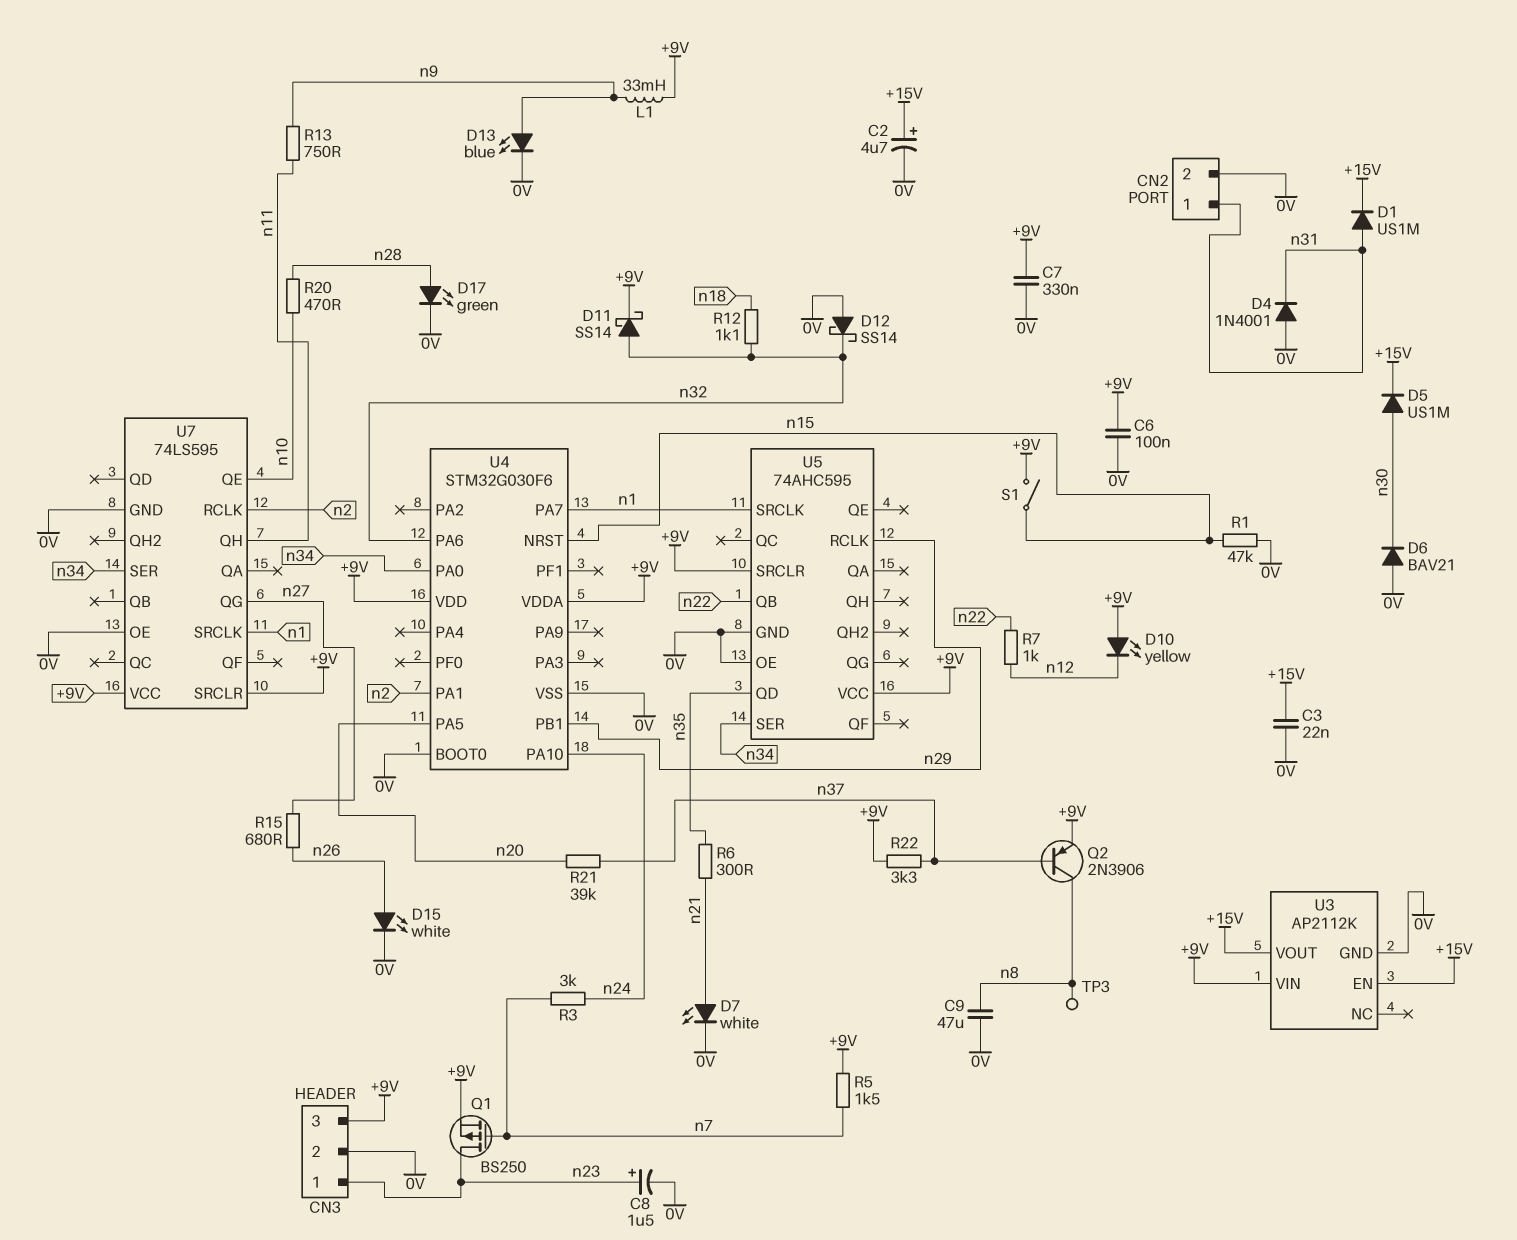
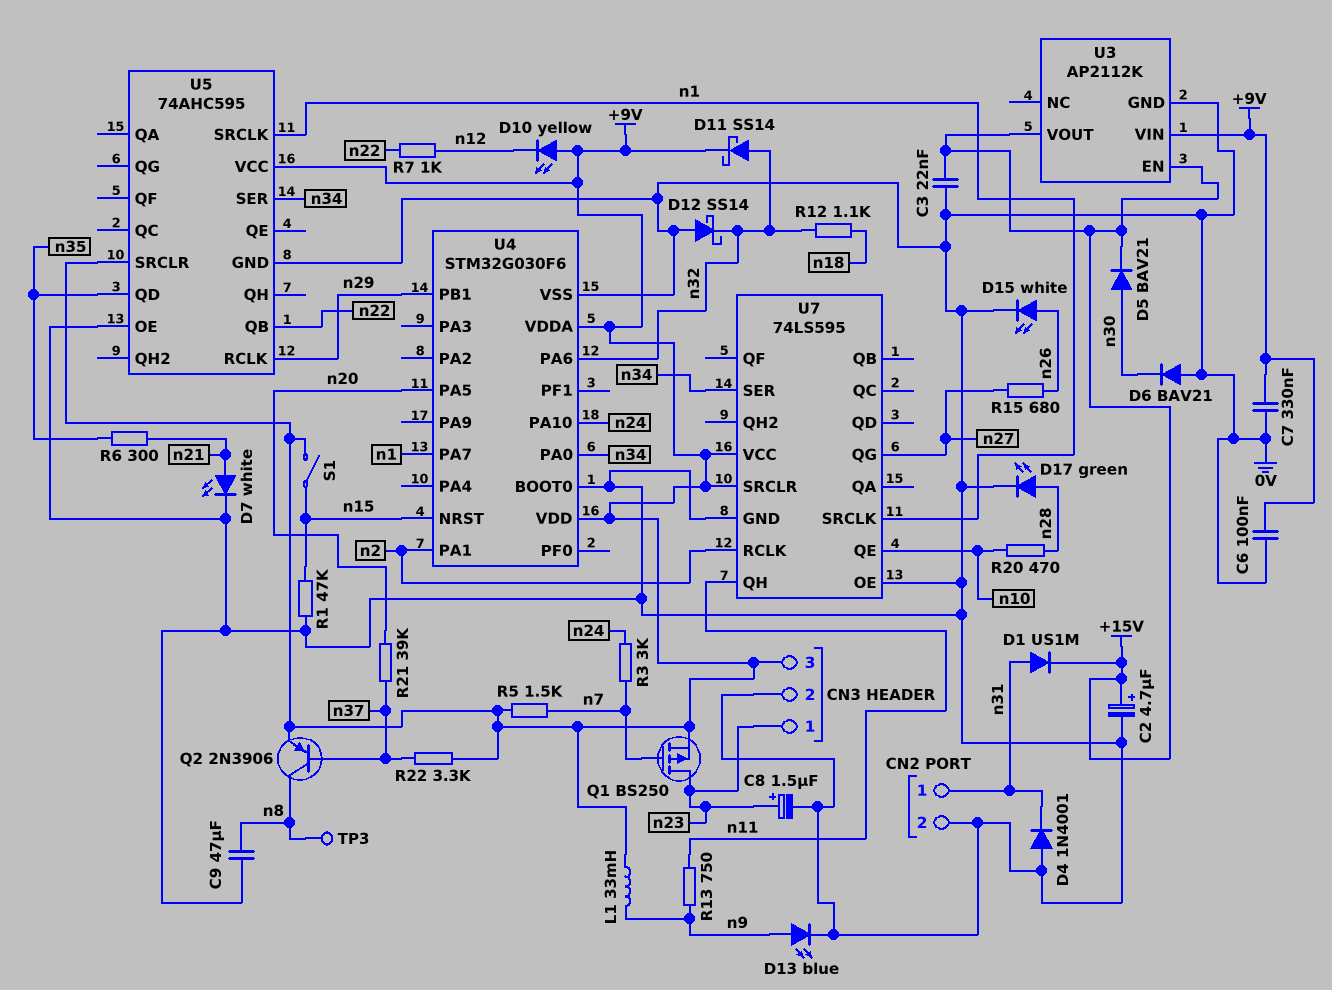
D5: diode US1M (A n30, K +15V) -> diode BAV21 (A n30, K +15V)

